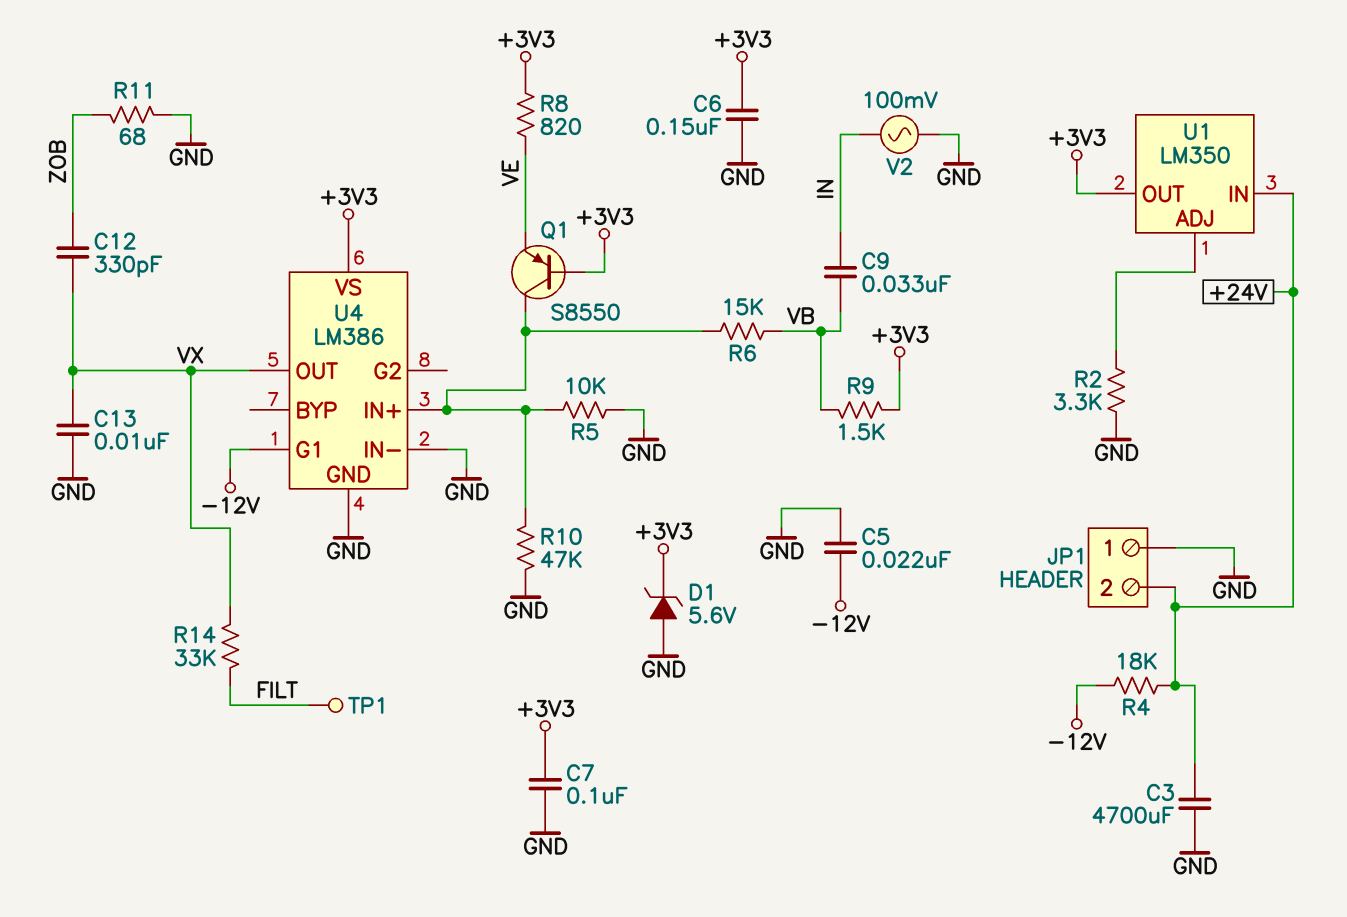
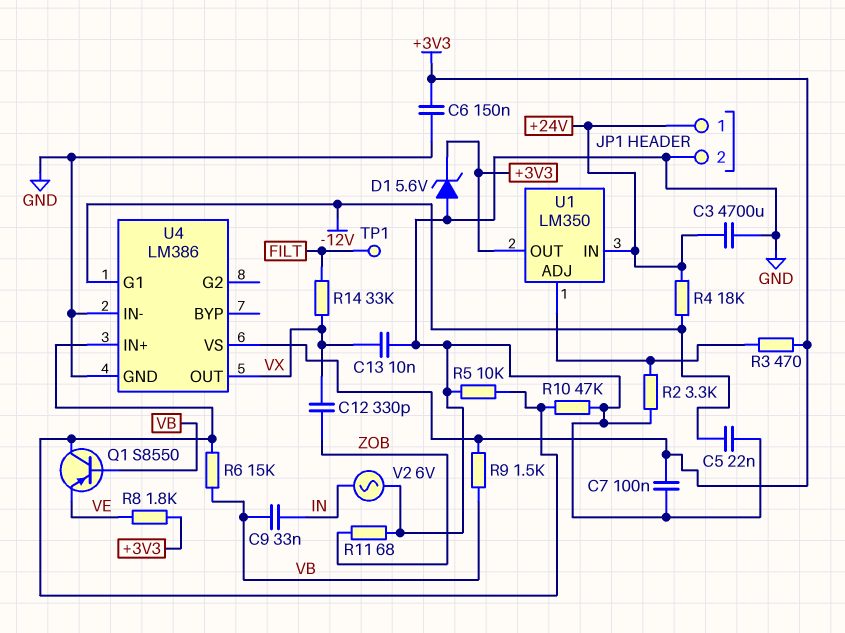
JP1 pin 1: GND -> +24V
JP1 pin 2: +24V -> GND
Q1: PNP S8550 (B +3V3, C U4/IN+, E VE) -> PNP S8550 (B VB, C U4/IN+, E VE)
R3: none -> 470 (+3V3, U1/ADJ)
R8: 820 (+3V3, VE) -> 1.8k (+3V3, VE)
V2: AC 100mV (GND, IN) -> AC 6V (GND, IN)

